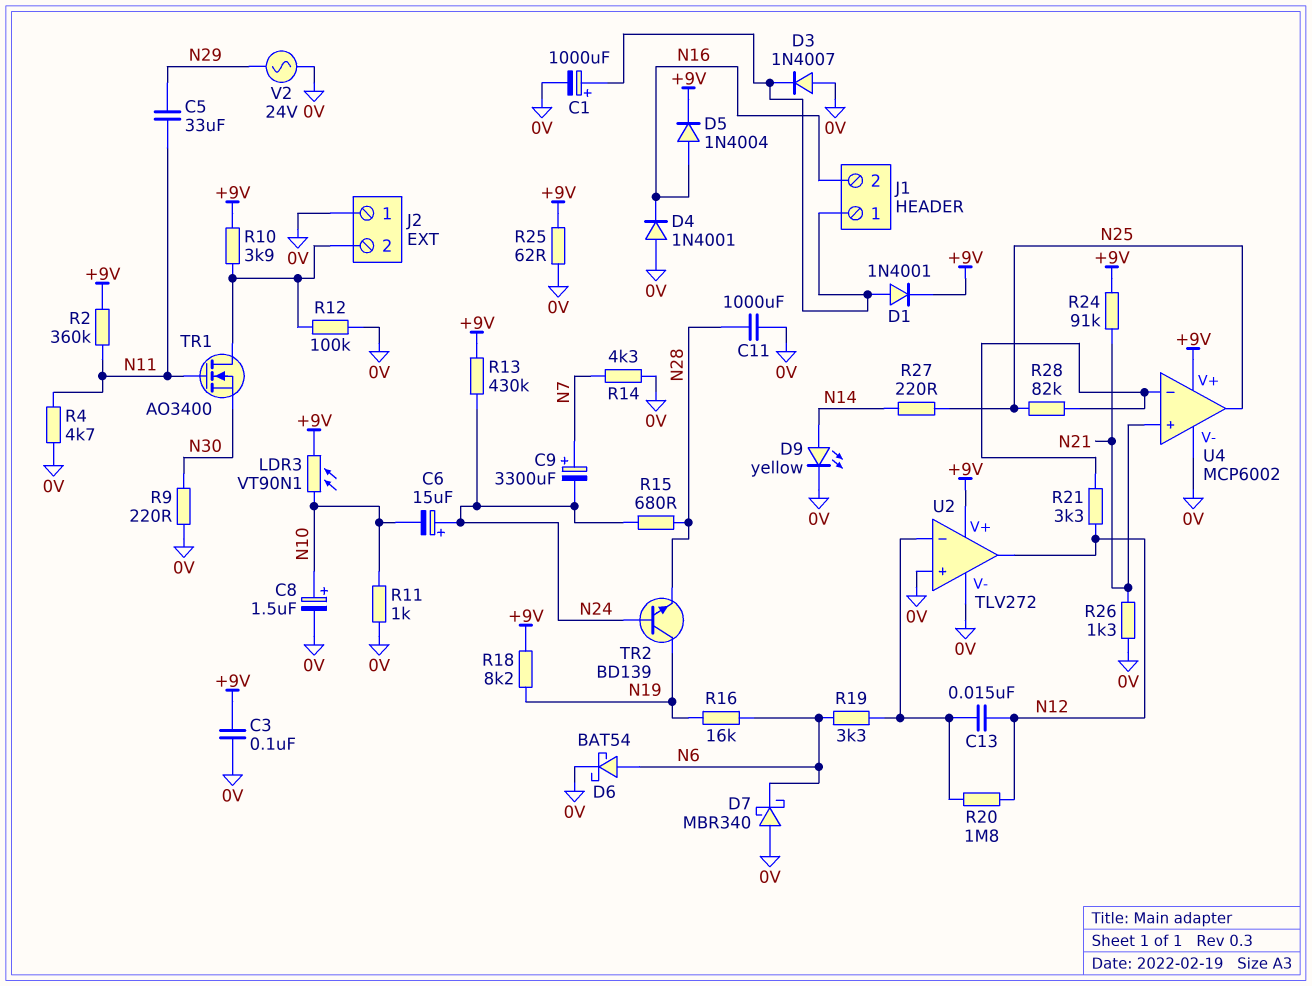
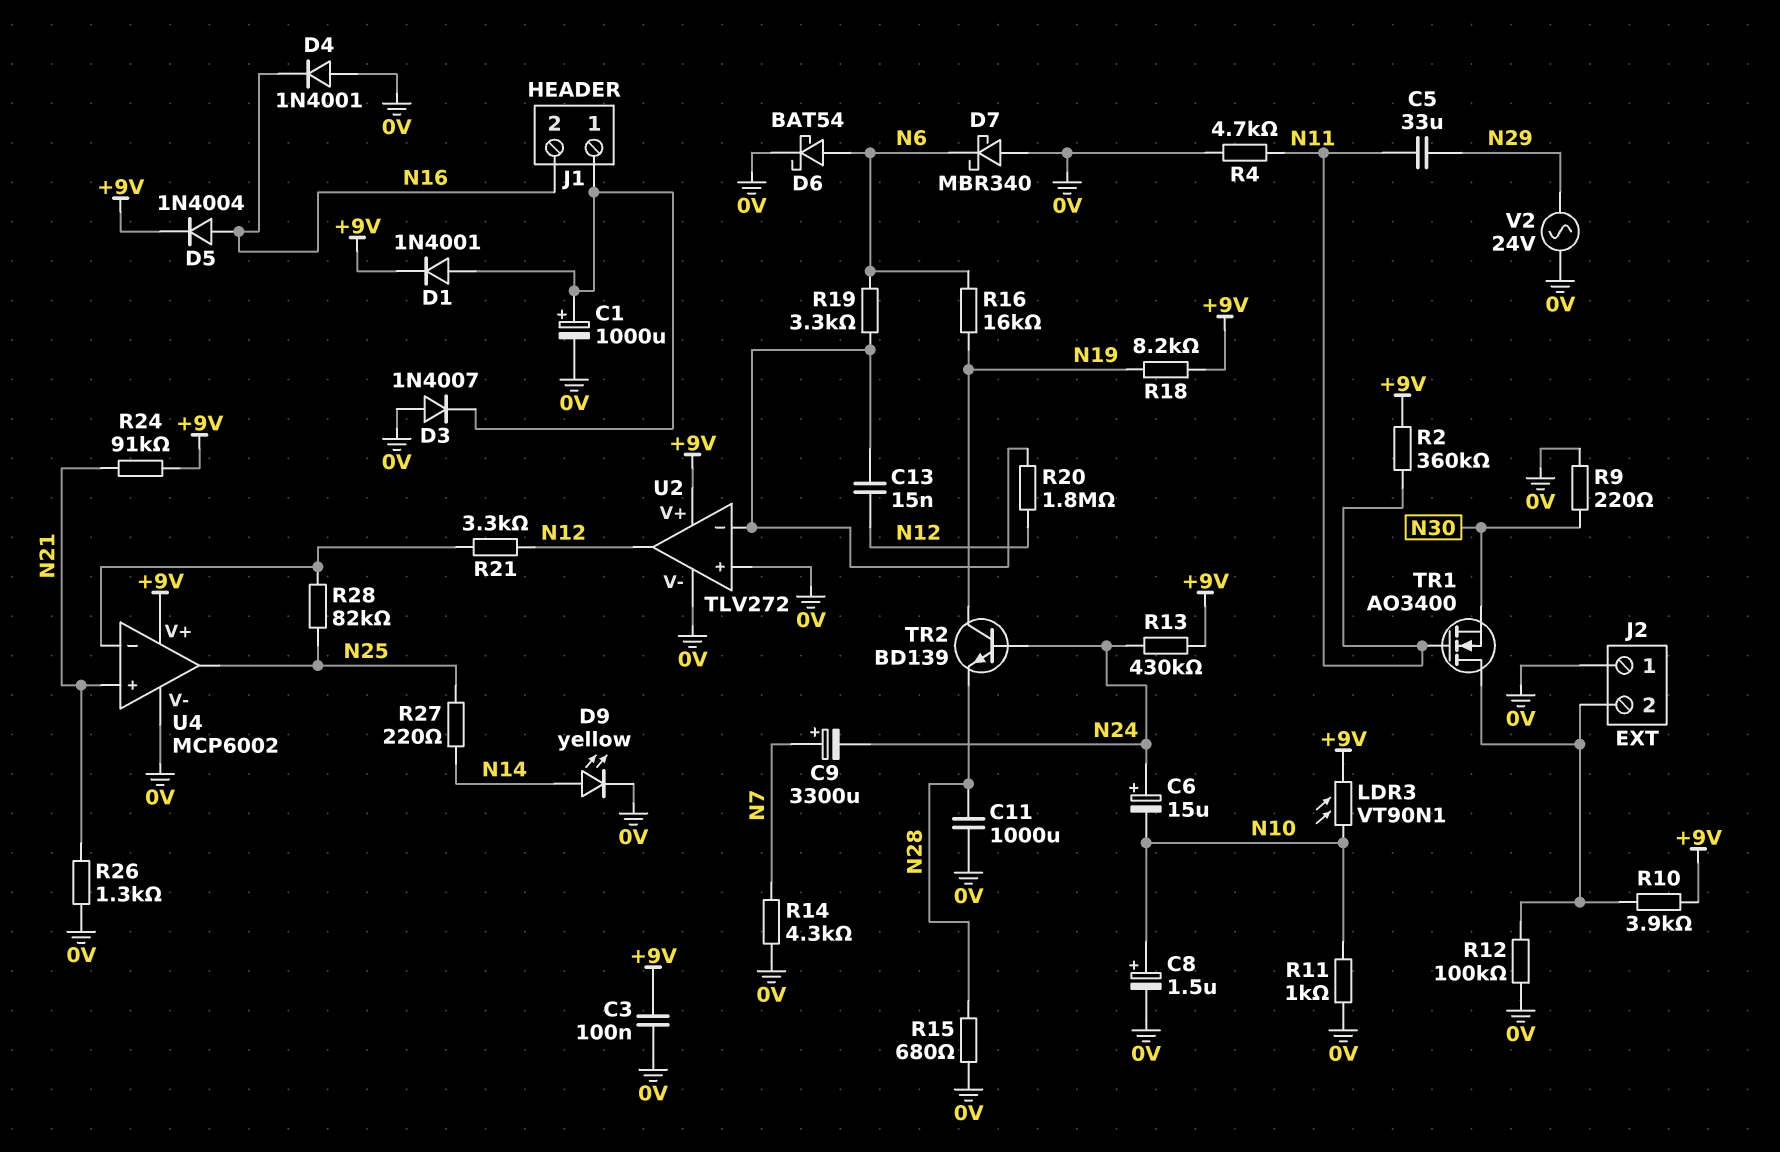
R15: 680 (N24, N28) -> 680 (0V, N28)
R25: 62 (+9V, 0V) -> none

